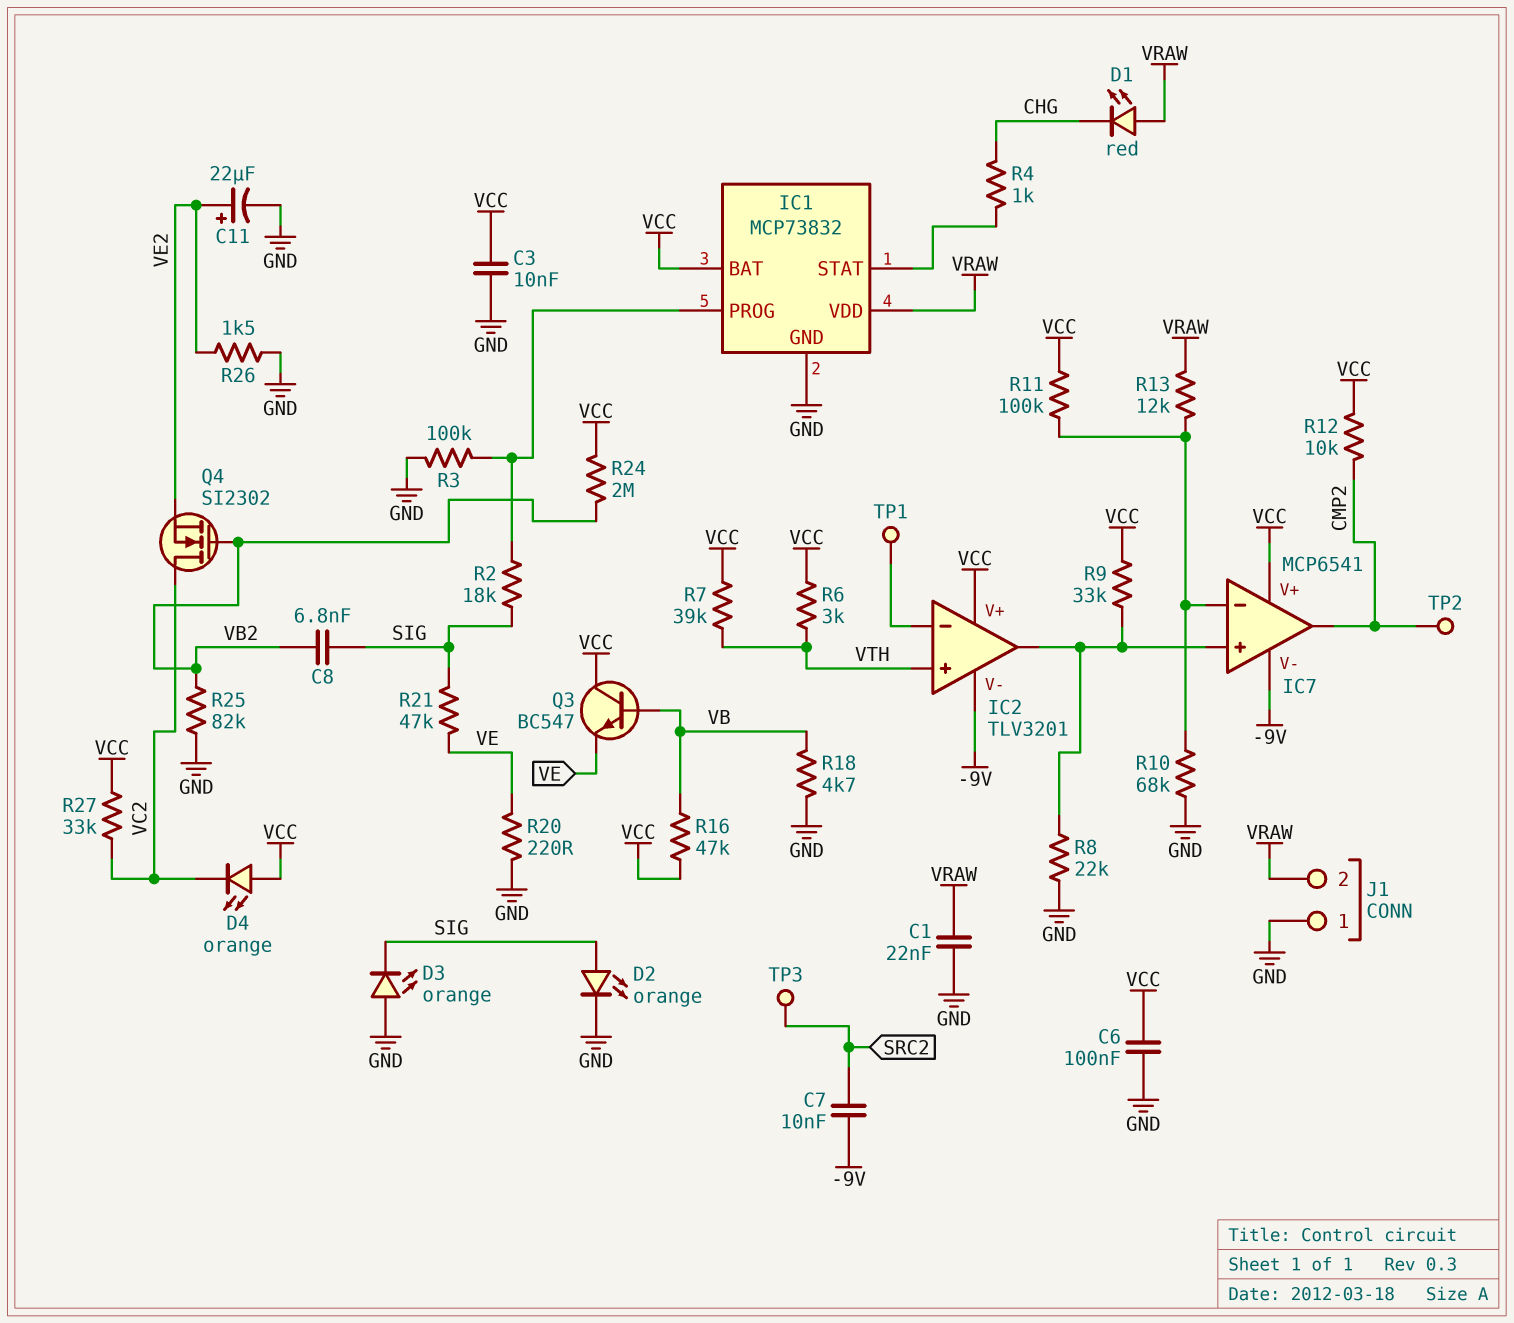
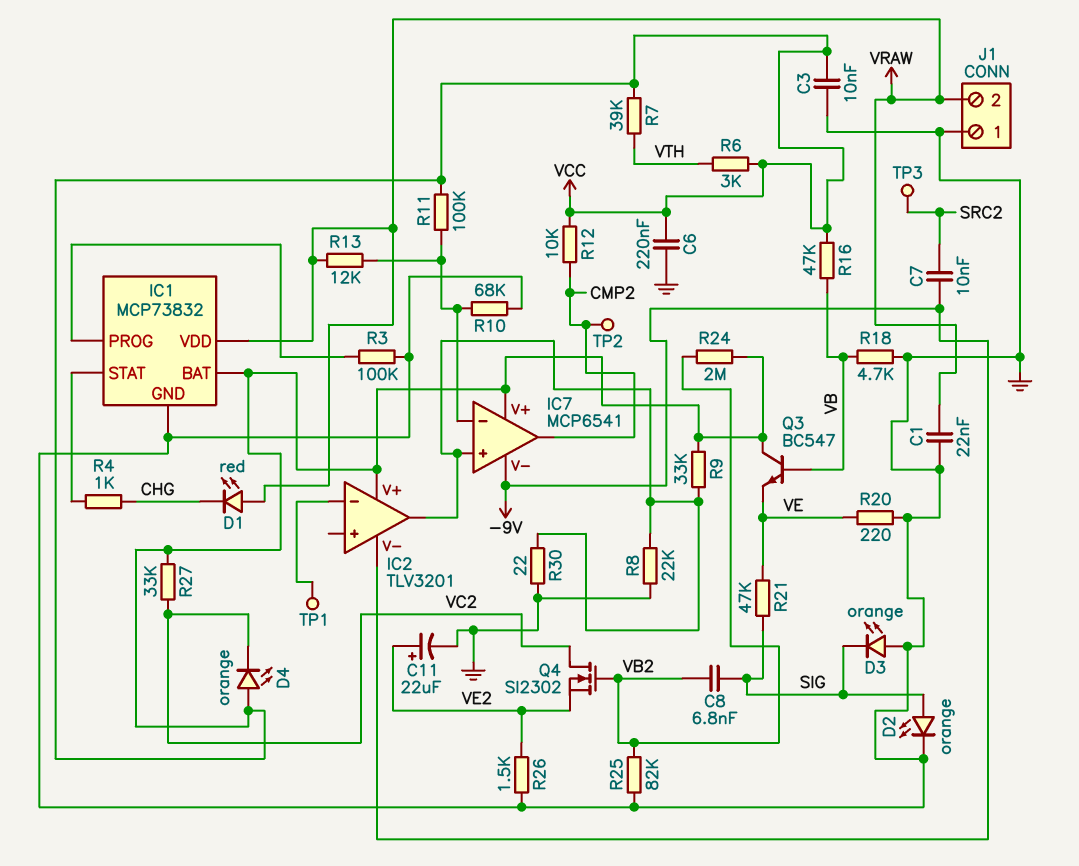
C6: 100nF (GND, VCC) -> 220nF (GND, VCC)
IC2 pin in+: VTH -> none
R2: 18k (IC1/PROG, SIG) -> none
R30: none -> 22 (GND, IC2/out)

